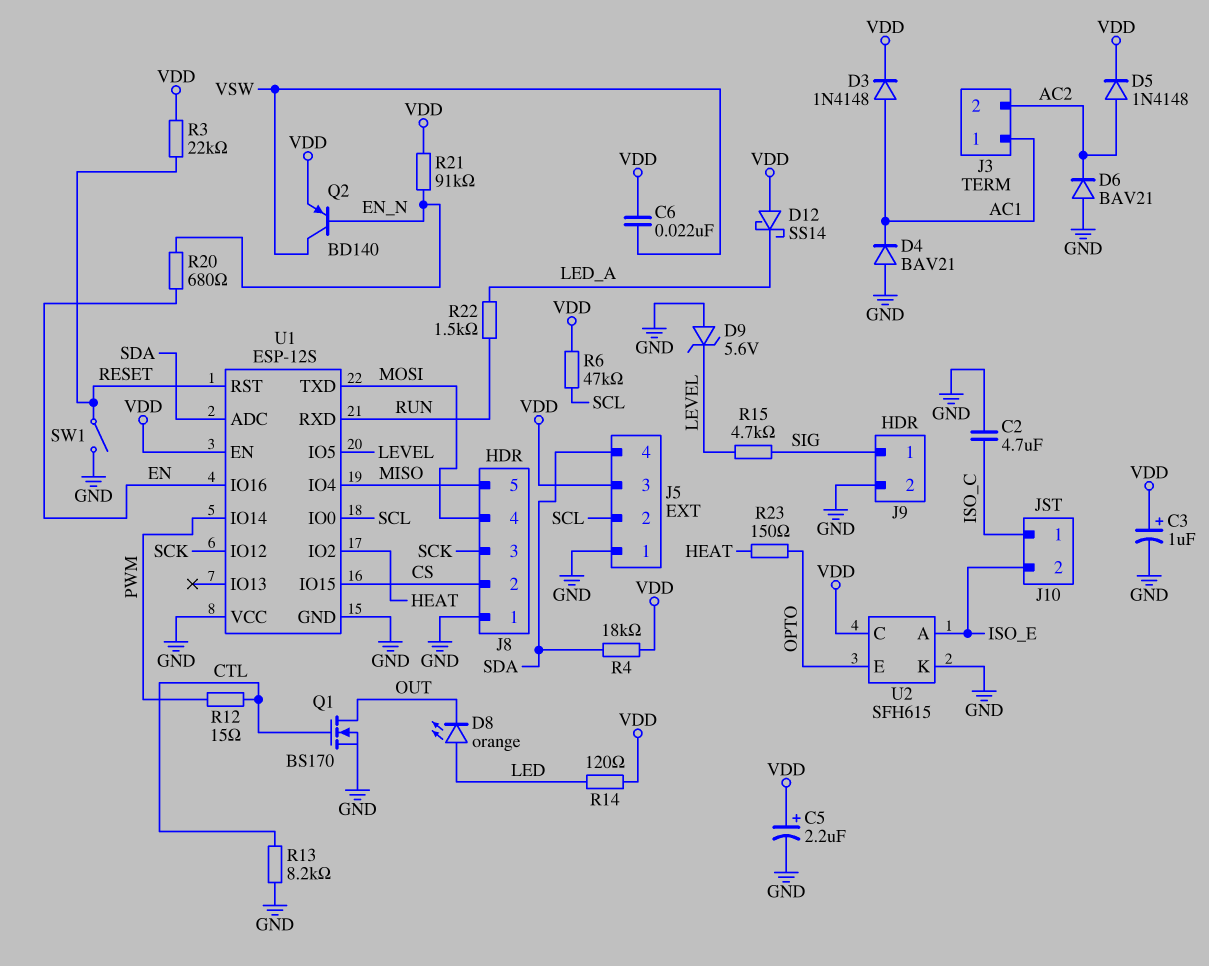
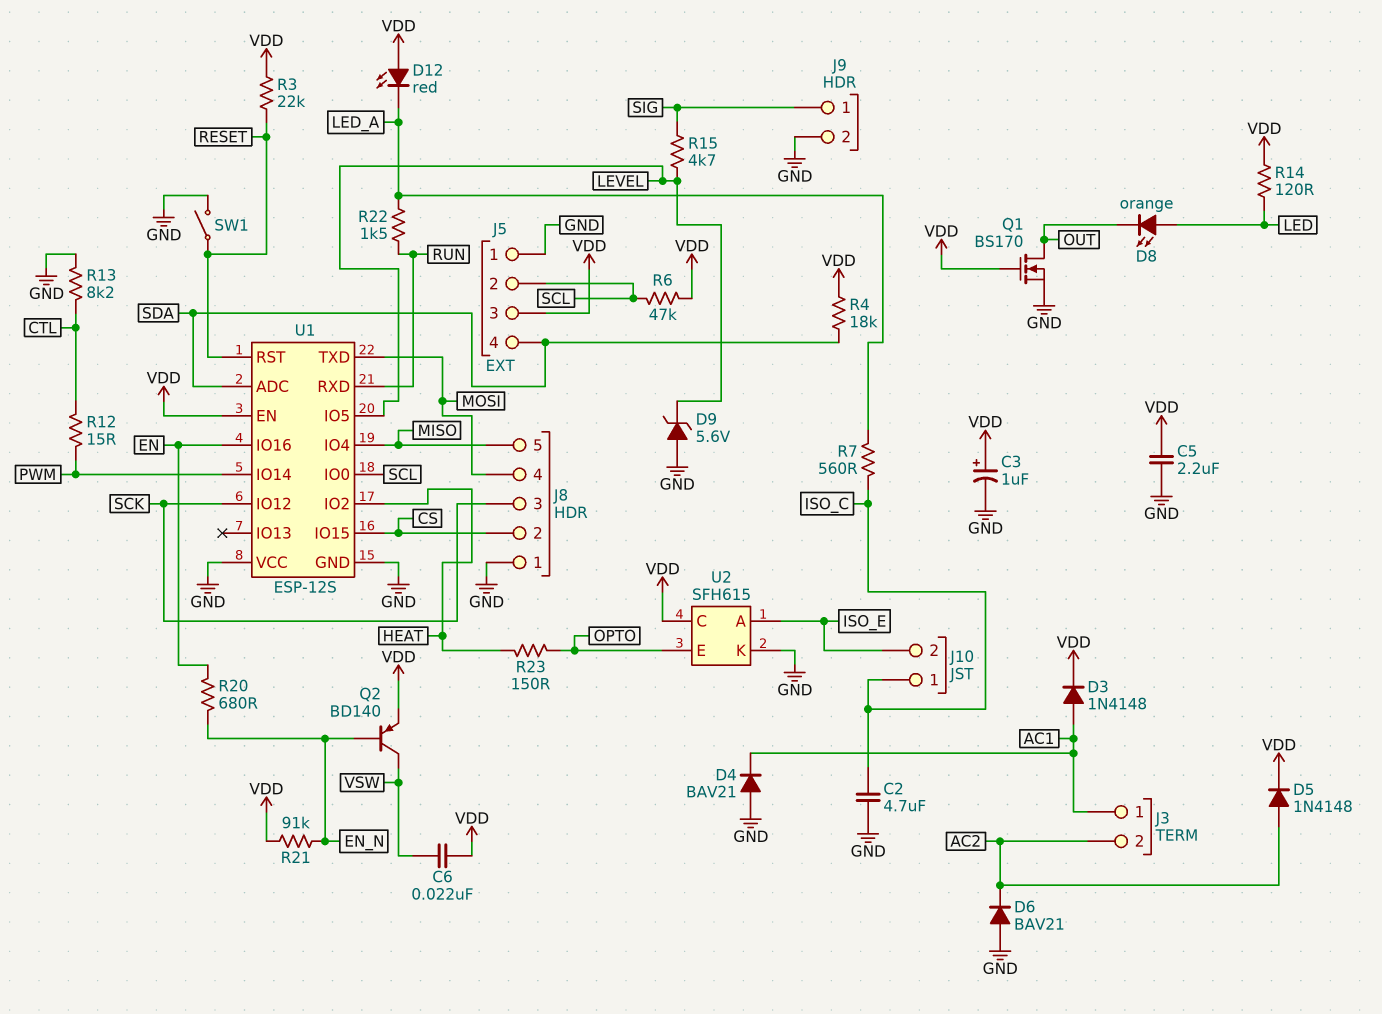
C5: 2.2uF (plus VDD, minus GND) -> 2.2uF (GND, VDD)
D12: schottky SS14 (A VDD, K LED_A) -> LED red (A VDD, K LED_A)
Q1: NMOS BS170 (G CTL, D OUT, S GND) -> NMOS BS170 (G VDD, D OUT, S GND)
R7: none -> 560 (ISO_C, LED_A)

